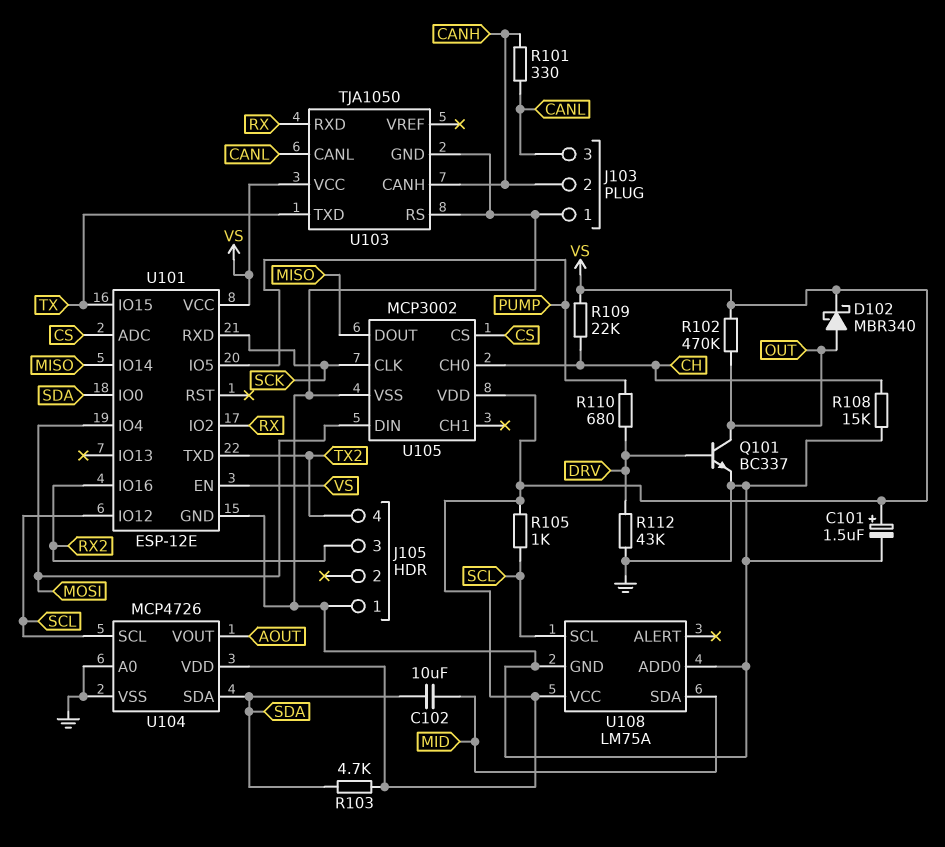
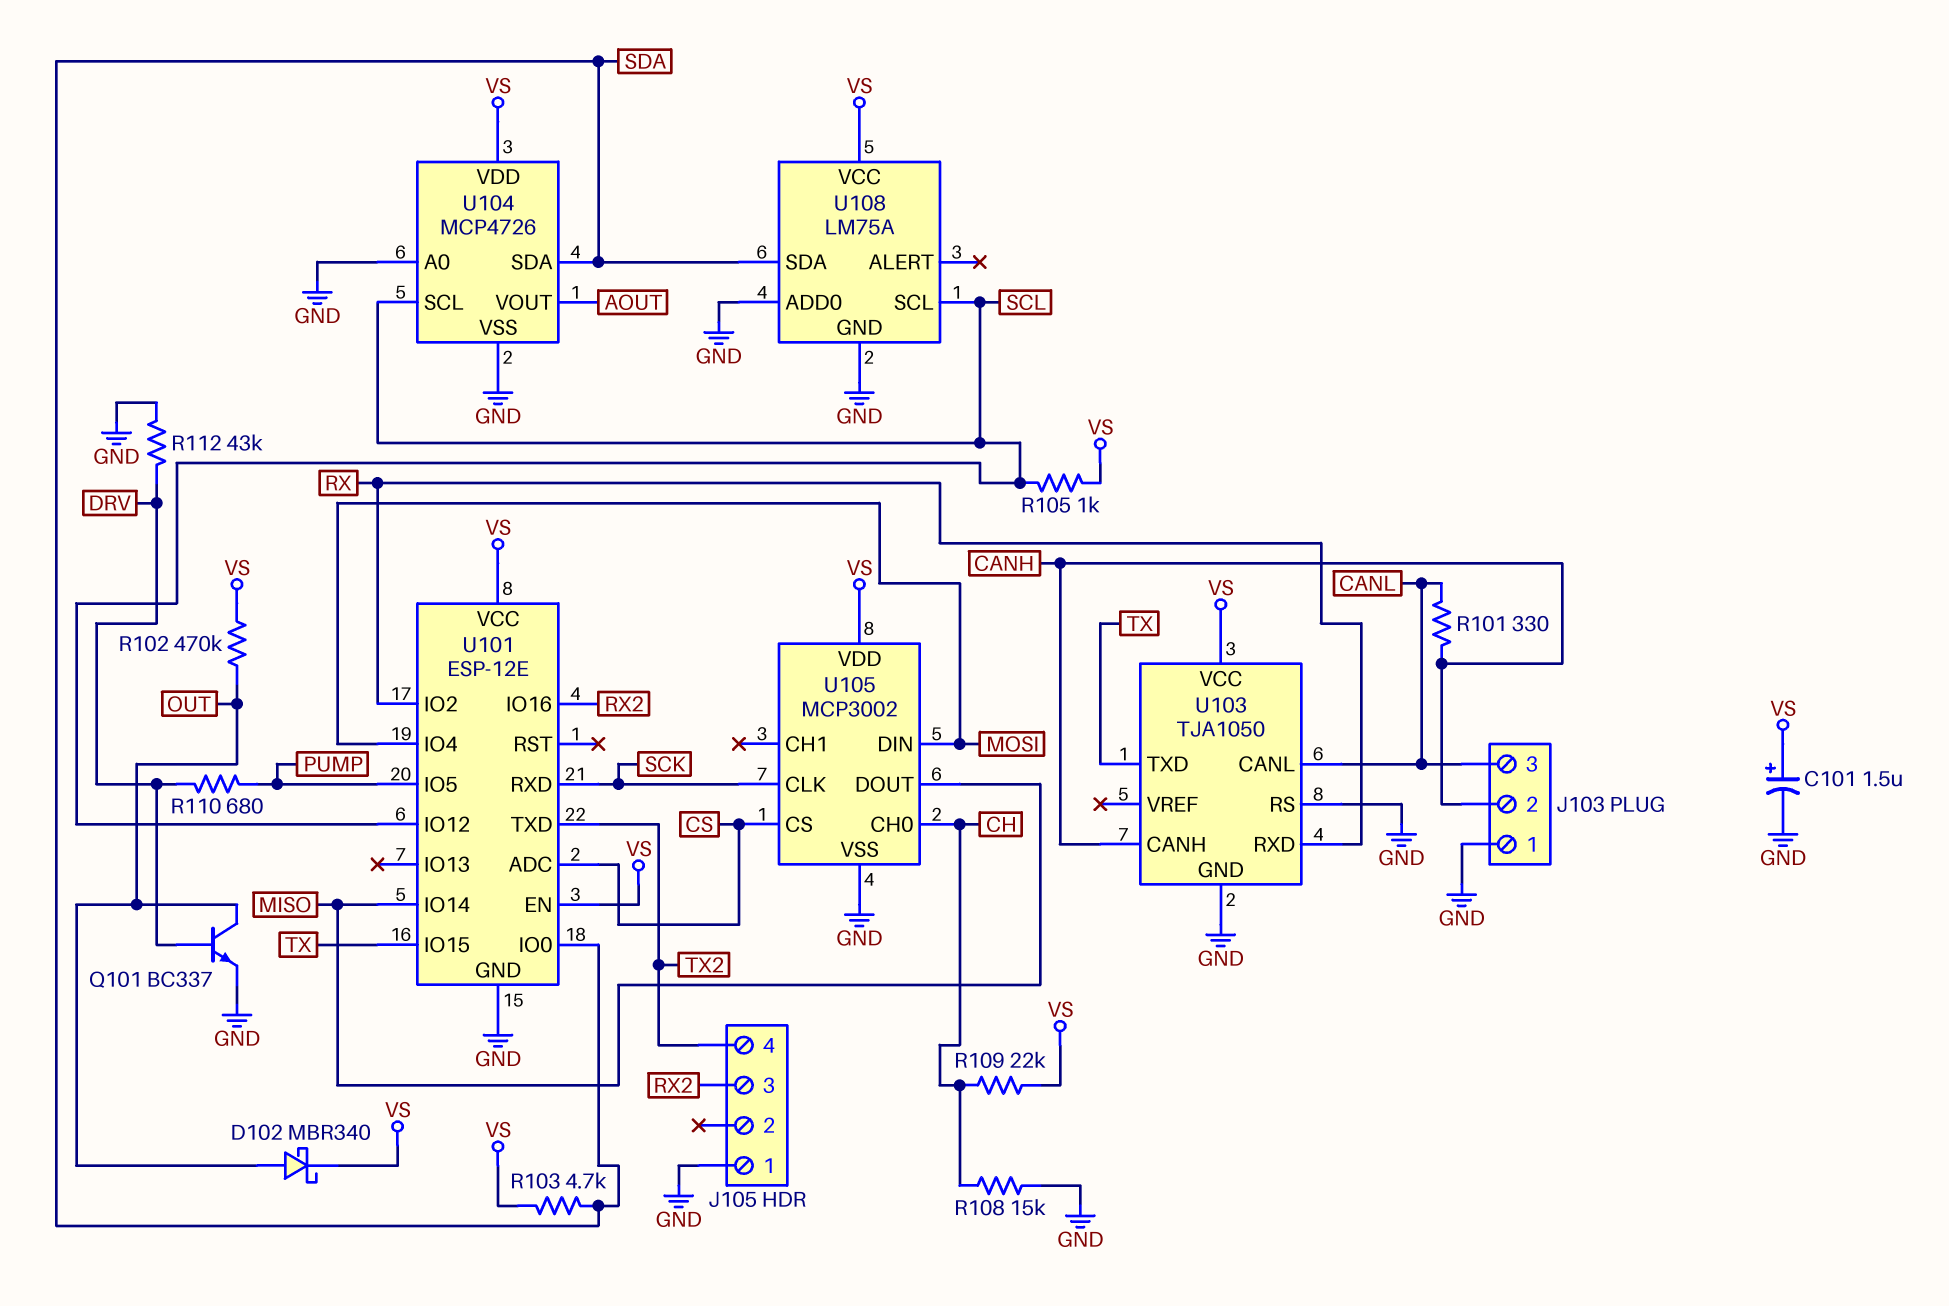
C102: 10uF (MID, SDA) -> none
U108 pin SDA: MID -> SDA

